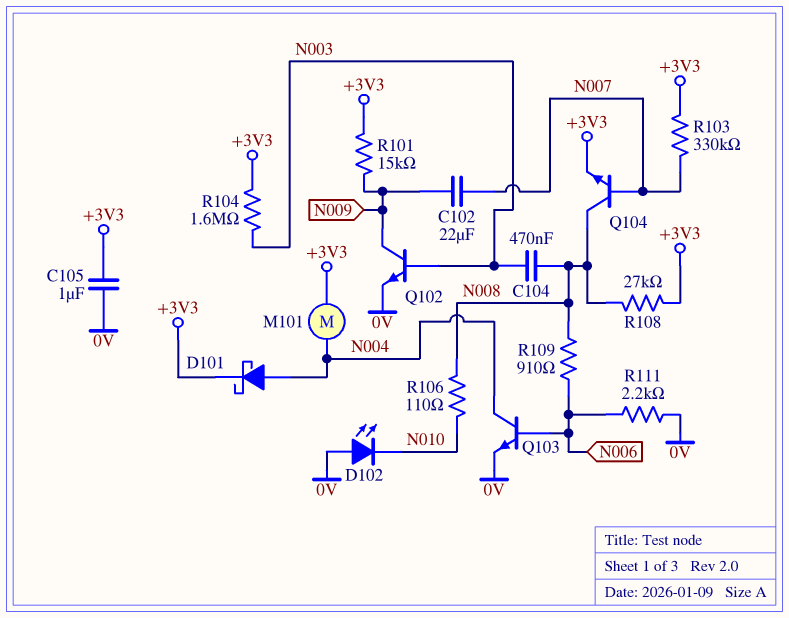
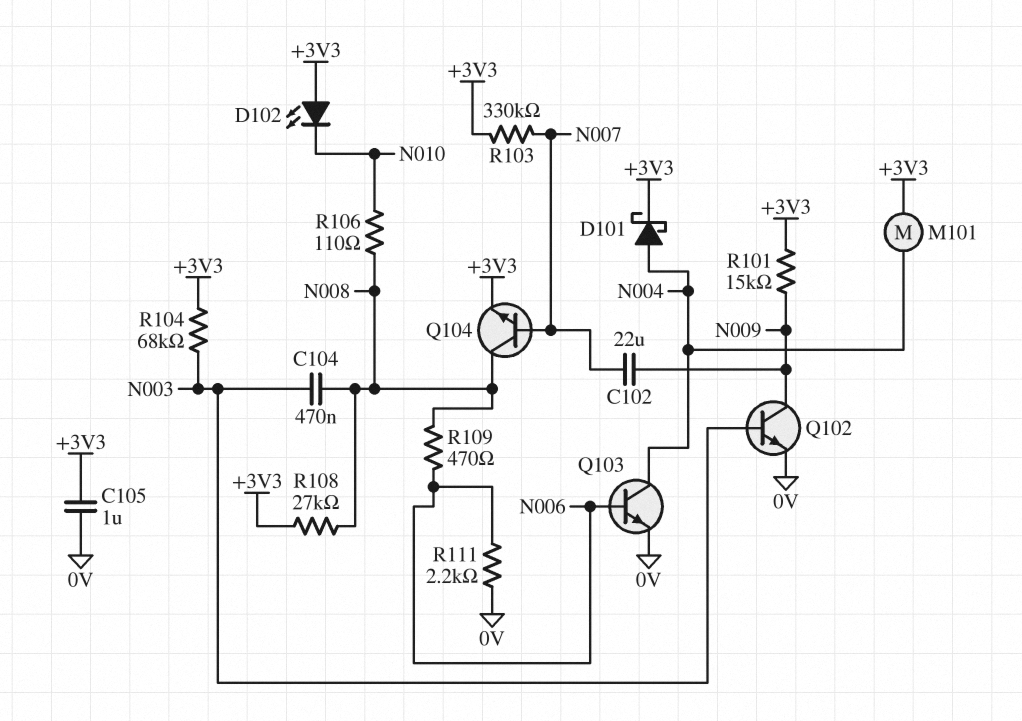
D102: LED (A 0V, K N010) -> LED (A +3V3, K N010)
R104: 1.6M (+3V3, N003) -> 68k (+3V3, N003)
R109: 910 (N006, N008) -> 470 (N006, N008)

